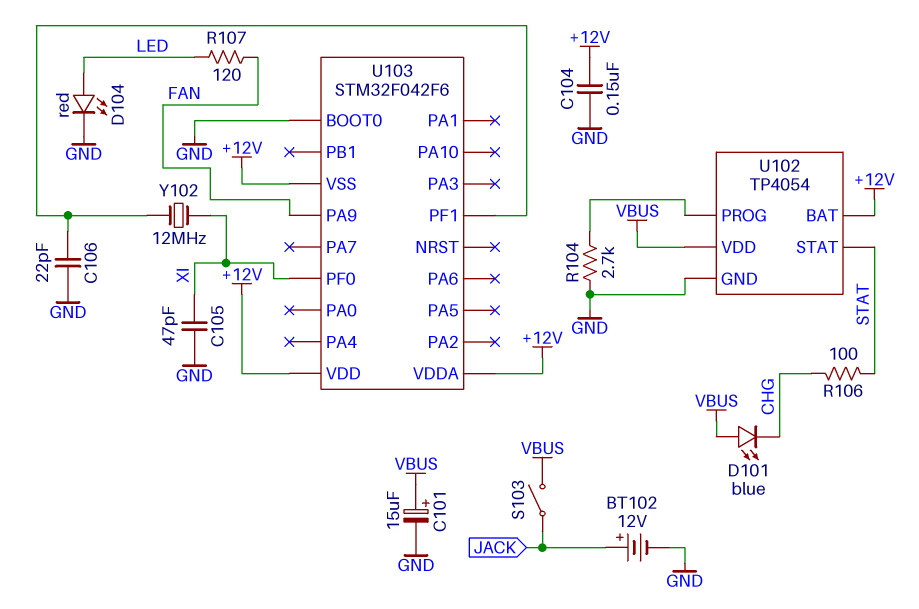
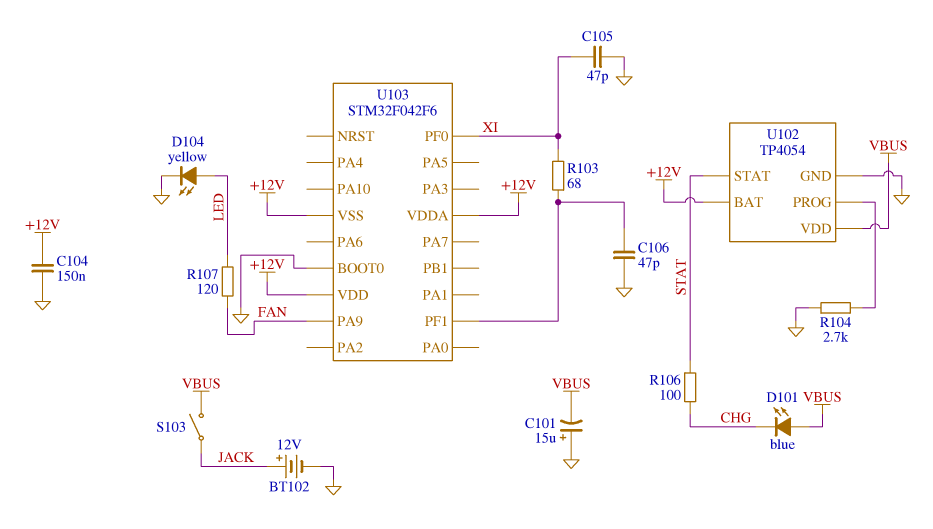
C101: 15uF (plus VBUS, minus GND) -> 15uF (plus GND, minus VBUS)
C106: 22pF (GND, U103/PF1) -> 47pF (GND, U103/PF1)
D104: LED red (A LED, K GND) -> LED yellow (A LED, K GND)
R103: none -> 68 (U103/PF1, XI)
Y102: 12MHz (U103/PF1, XI) -> none

